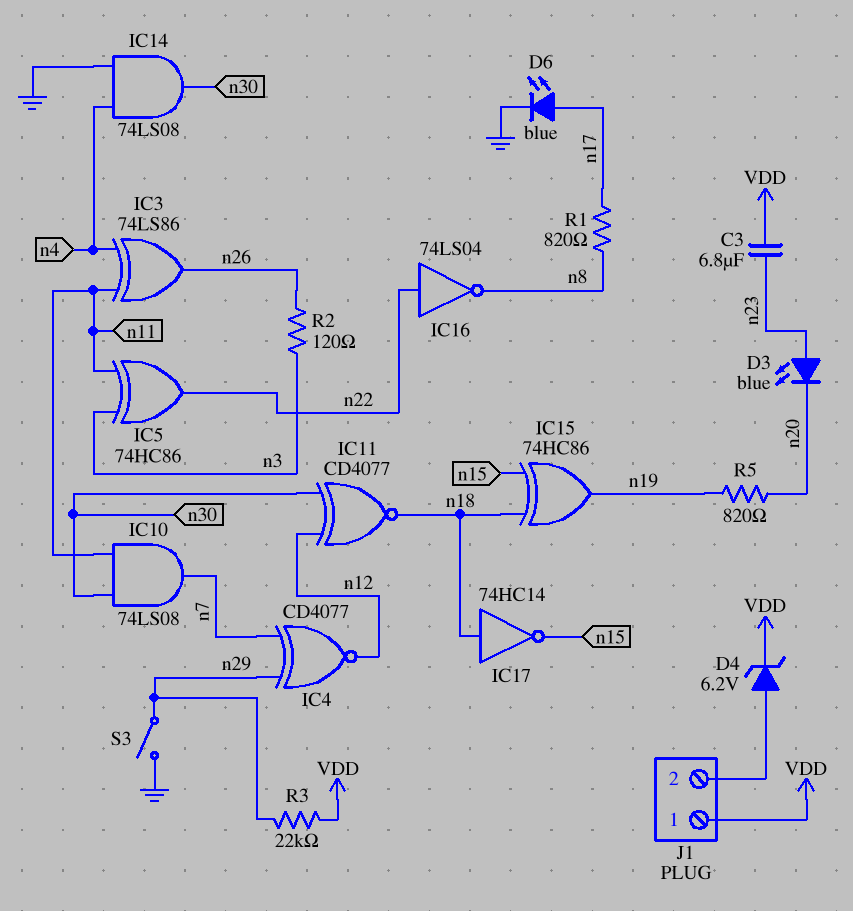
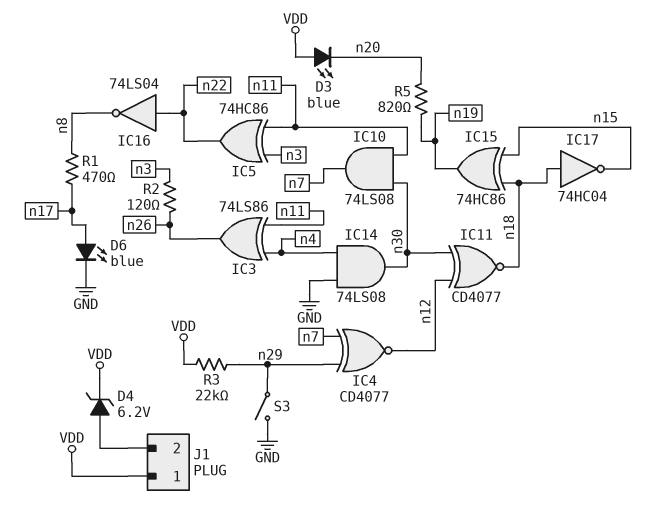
C3: 6.8uF (VDD, n23) -> none
D3: LED blue (A n23, K n20) -> LED blue (A VDD, K n20)
IC17: NOT 74HC14 (in n18, out n15) -> NOT 74HC04 (in n18, out n15)
R1: 820 (n8, n17) -> 470 (n8, n17)

